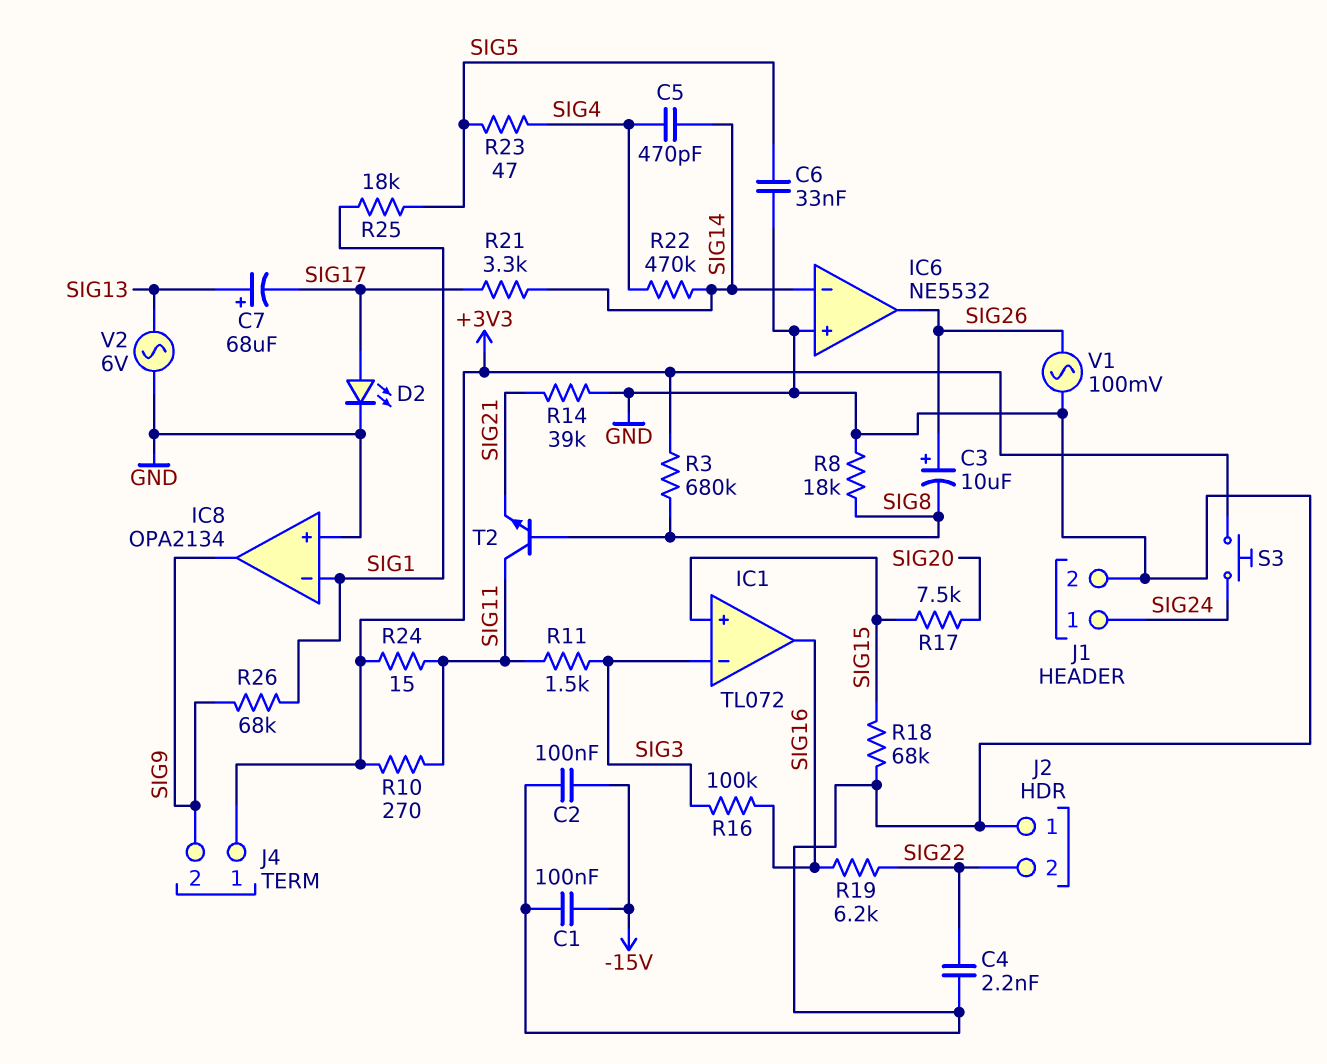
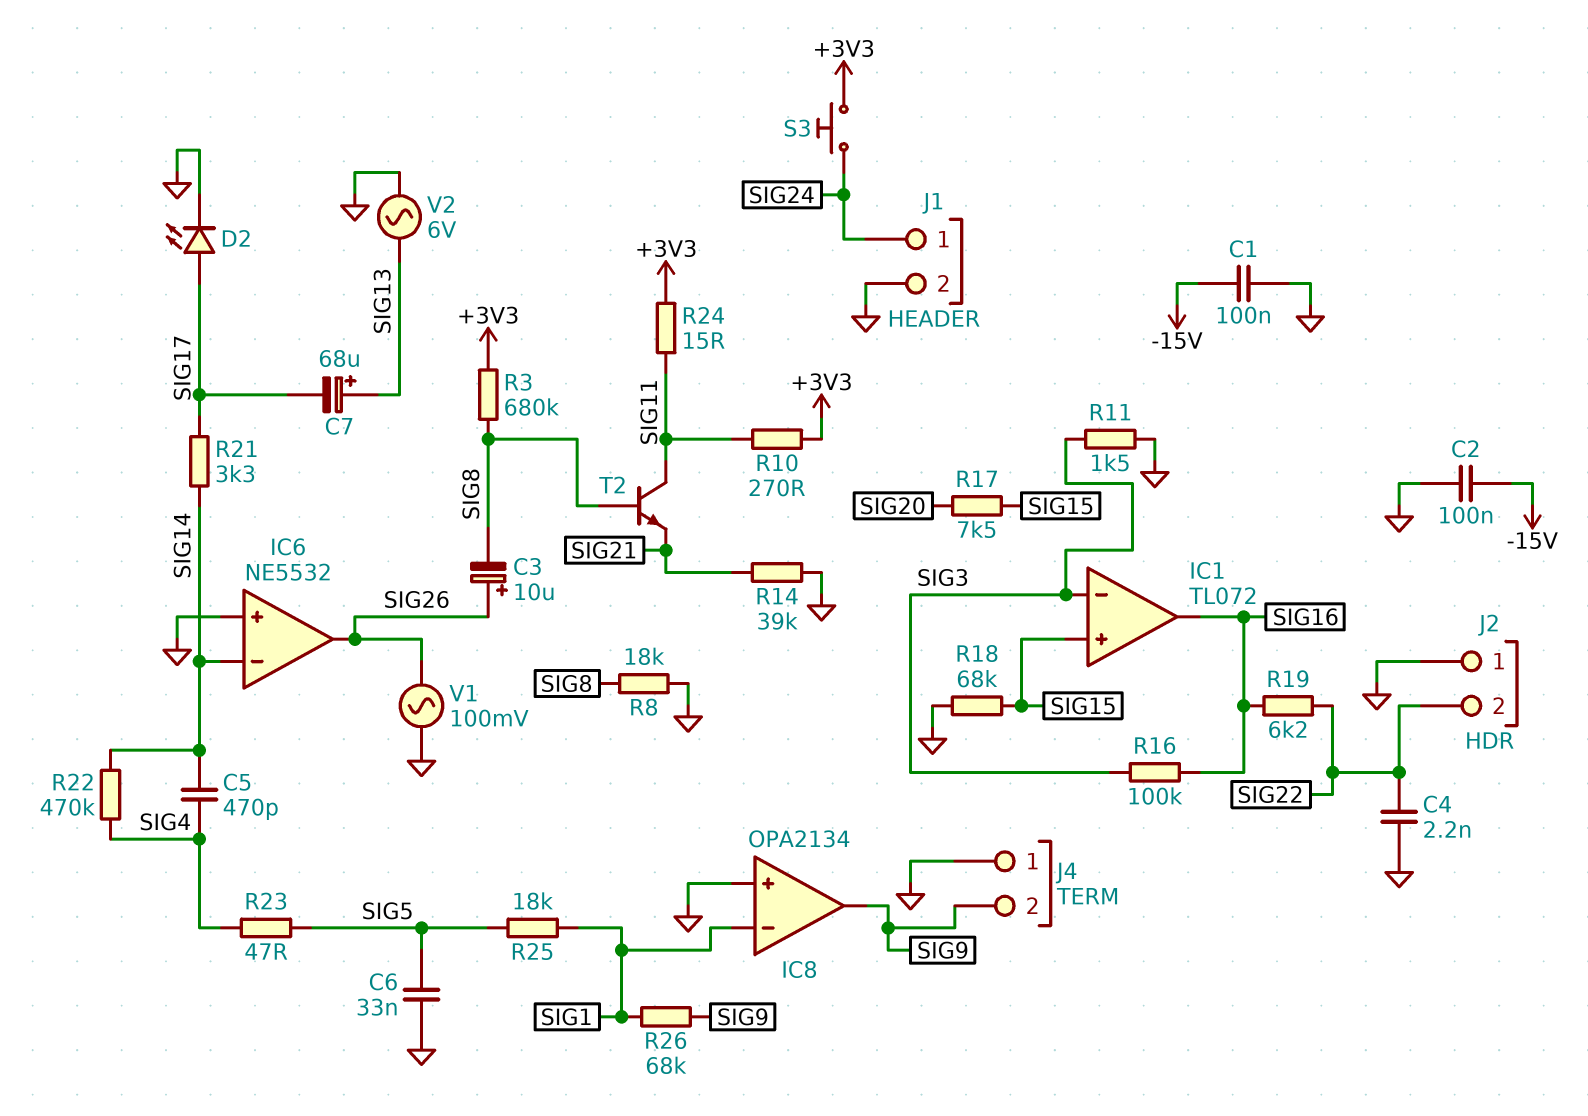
J4 pin 1: +3V3 -> GND
R11: 1.5k (SIG3, SIG11) -> 1.5k (GND, SIG3)

